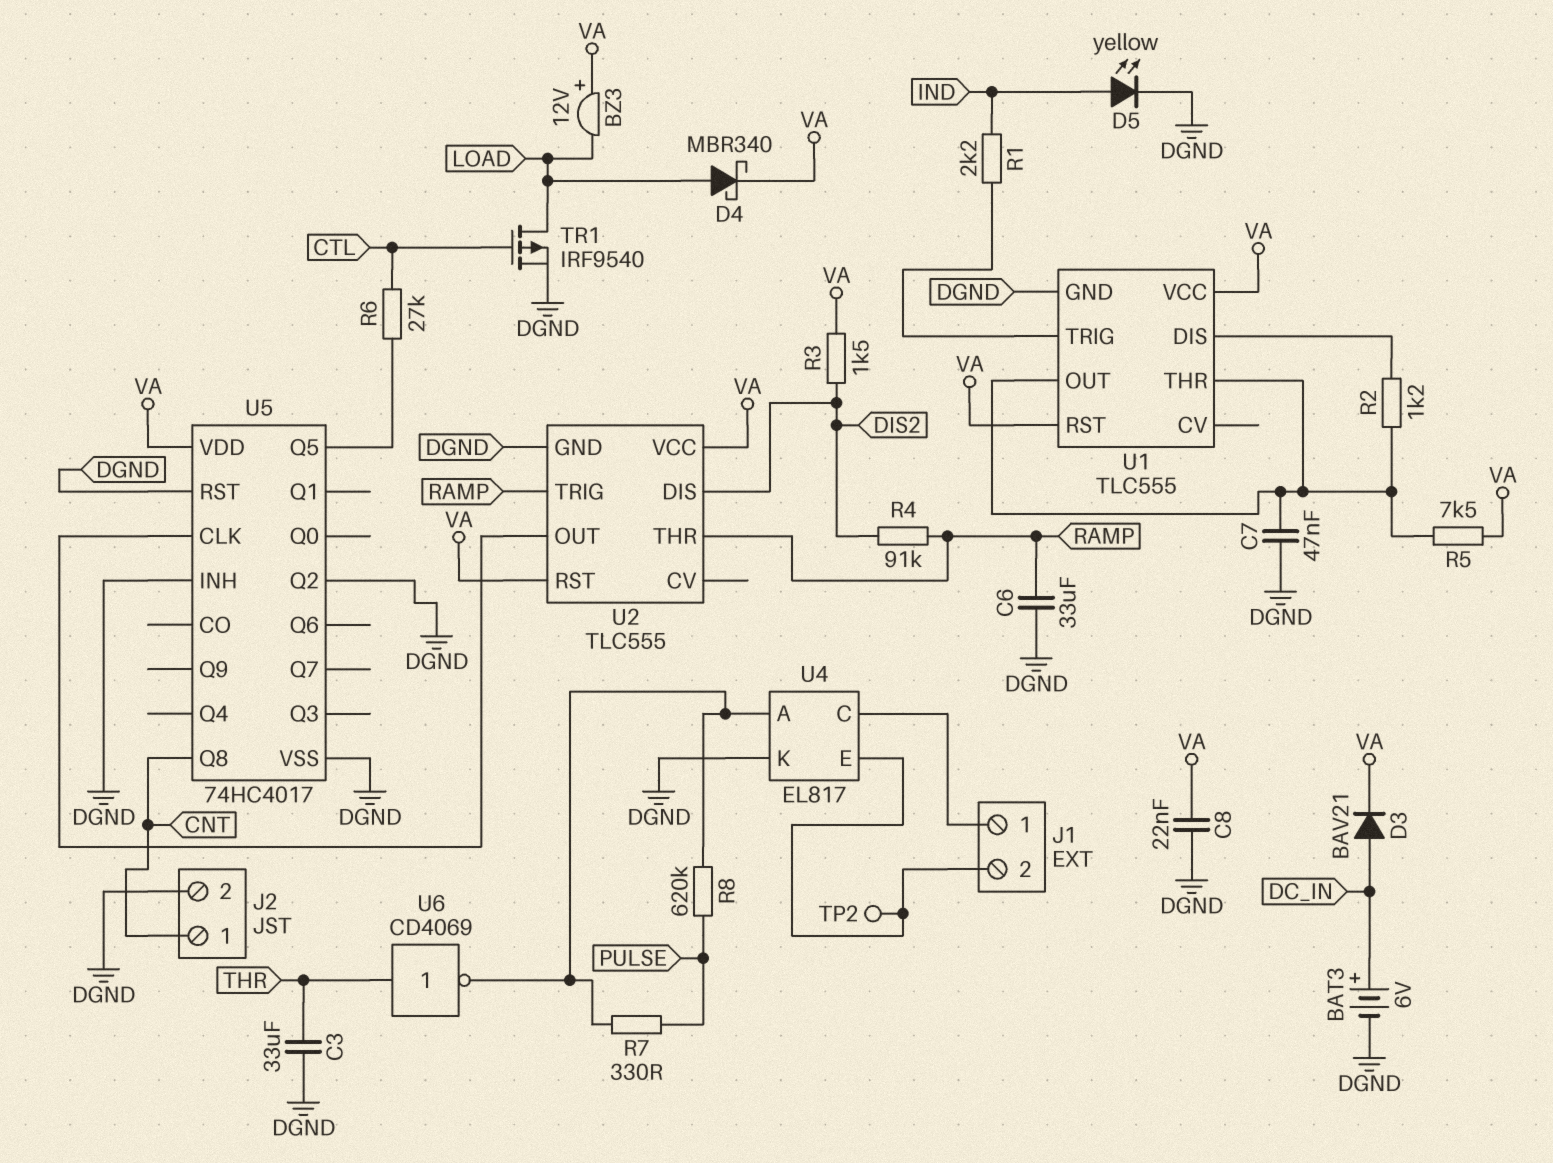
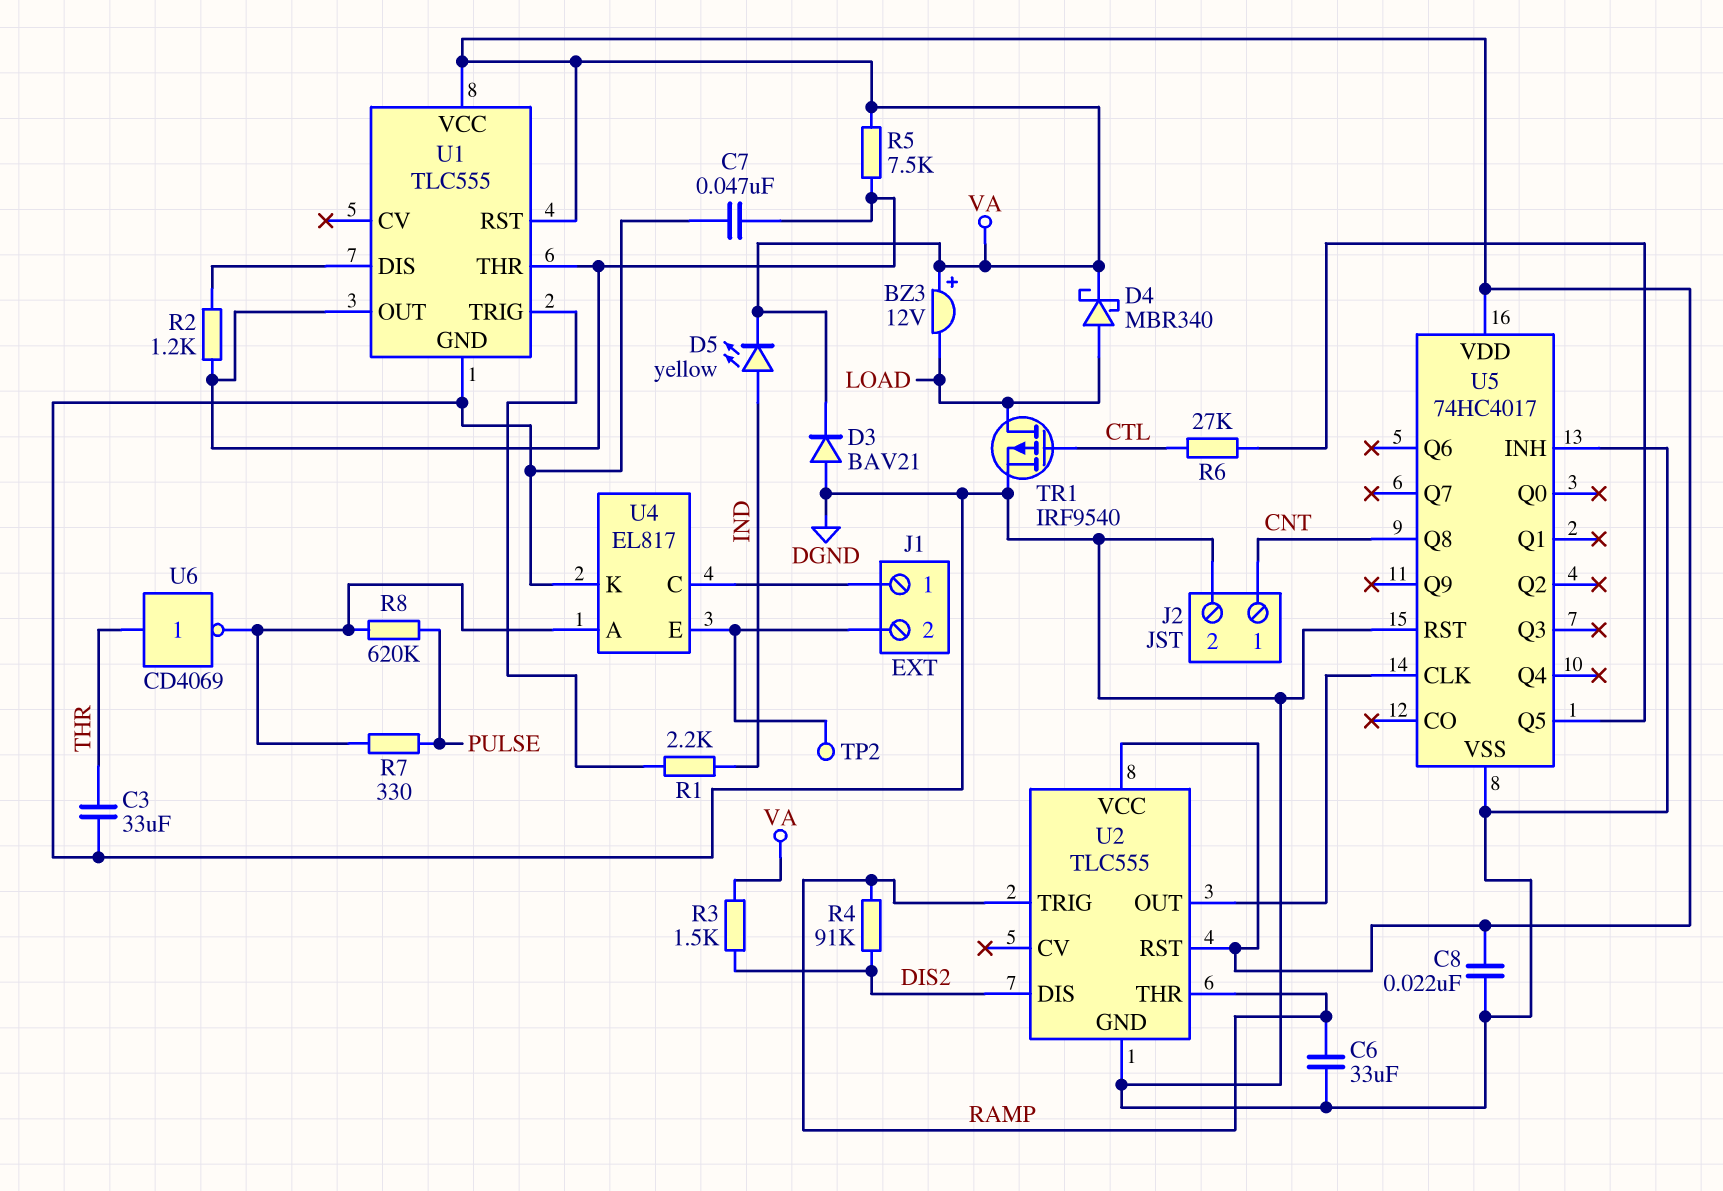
BAT3: 6V (plus DC_IN, minus DGND) -> none
D3: diode BAV21 (A DC_IN, K VA) -> diode BAV21 (A DGND, K VA)
D5: LED yellow (A IND, K DGND) -> LED yellow (A IND, K VA)
U5 pin Q2: DGND -> none

